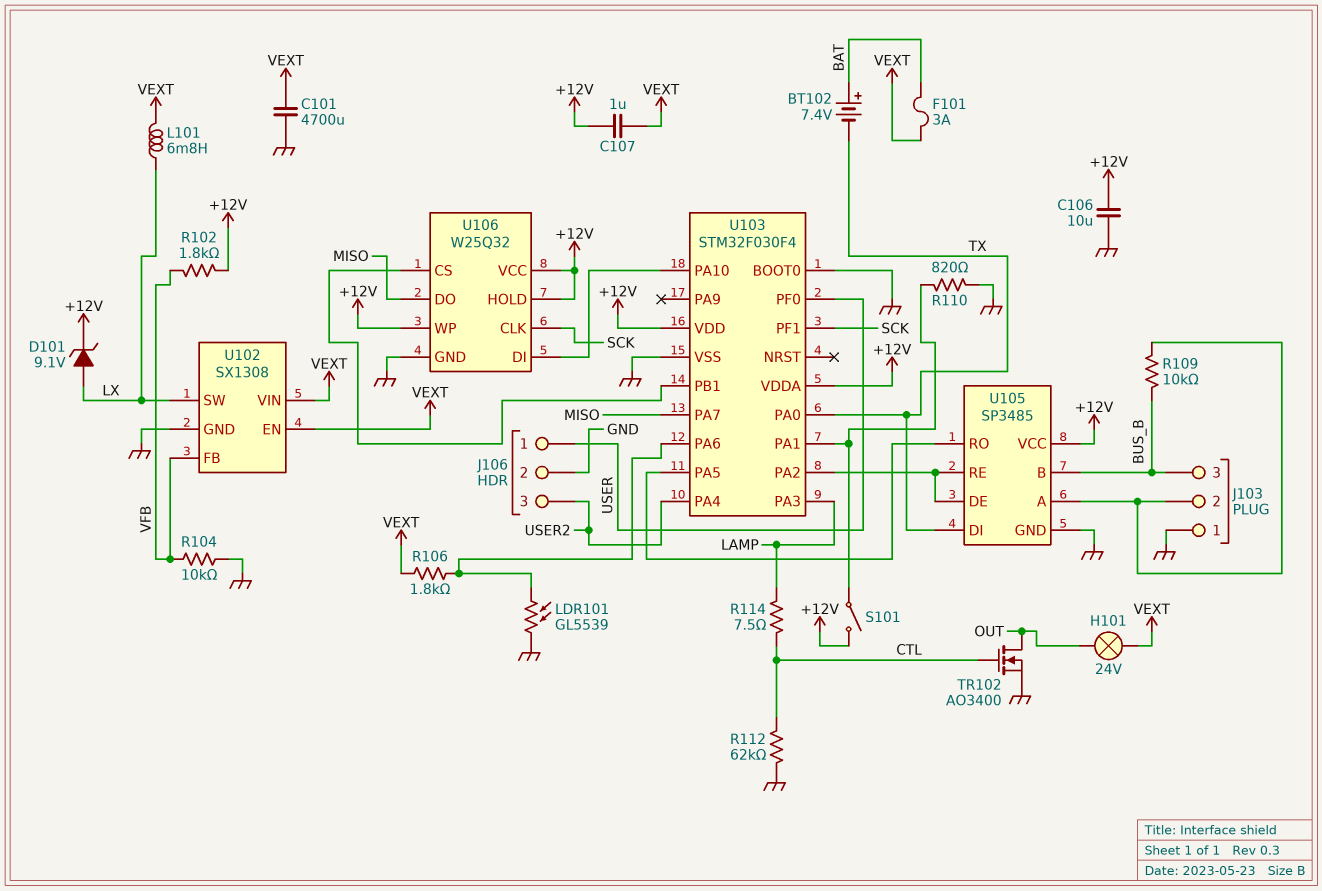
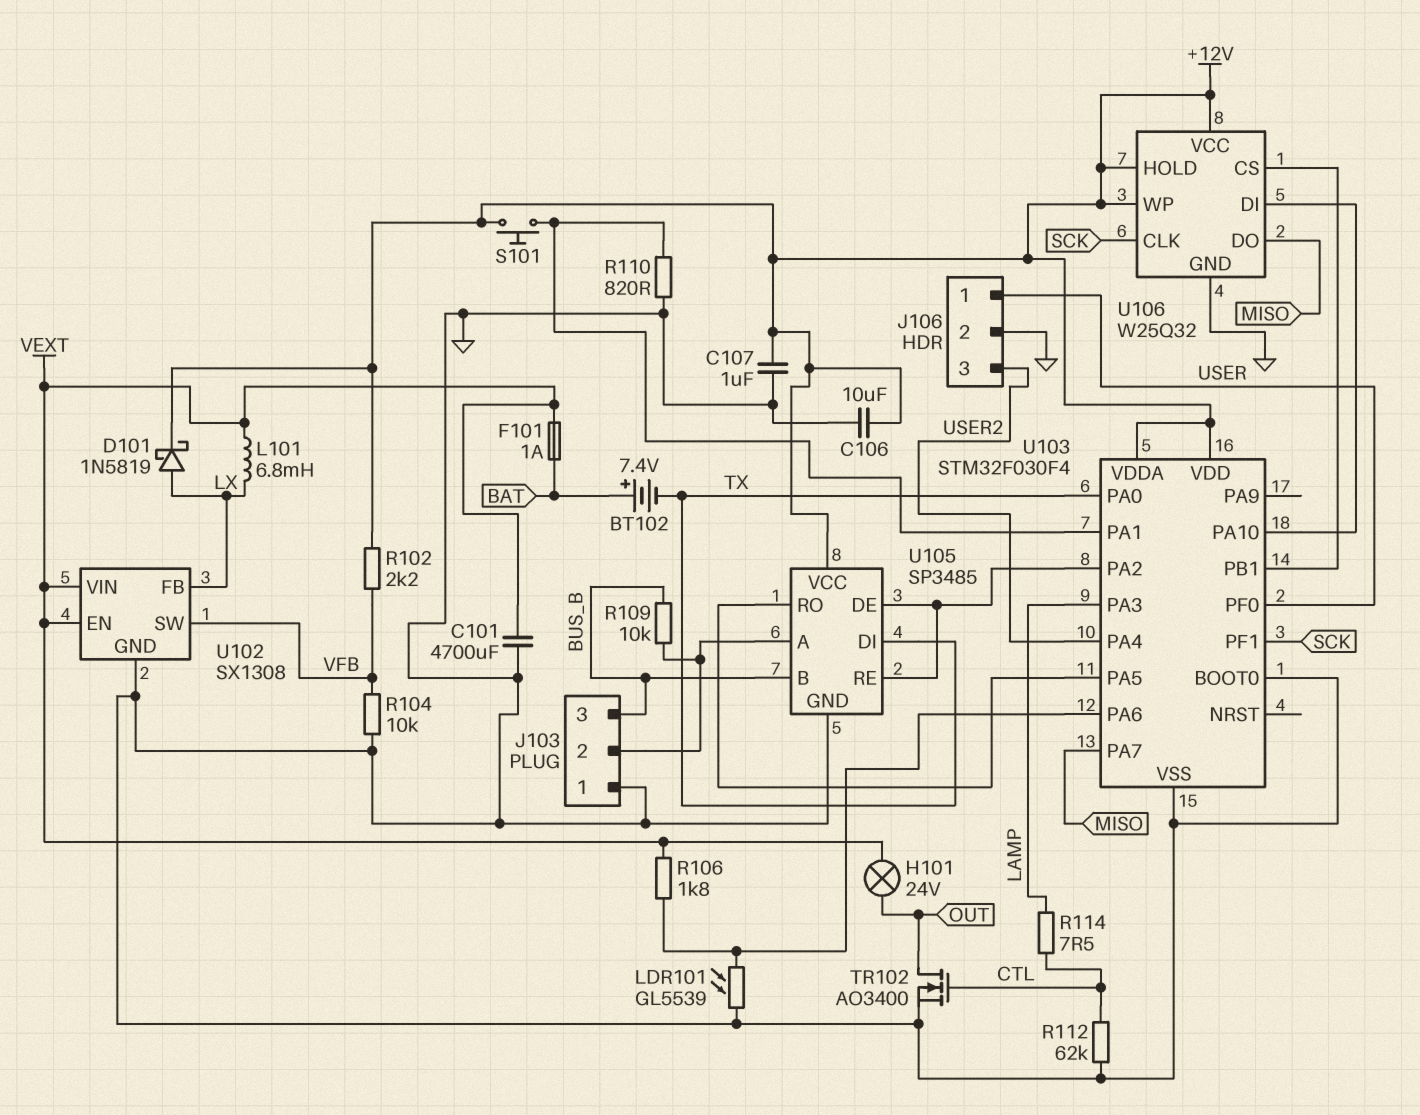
C107: 1uF (+12V, VEXT) -> 1uF (+12V, GND)
D101: zener 9.1V (A LX, K +12V) -> schottky 1N5819 (A LX, K +12V)
F101: 3A (BAT, VEXT) -> 1A (BAT, VEXT)
R102: 1.8k (+12V, VFB) -> 2.2k (+12V, VFB)
S101: switch (+12V, U103/PA1) -> button (+12V, U103/PA1)
U102 pin FB: VFB -> LX
U102 pin SW: LX -> VFB

